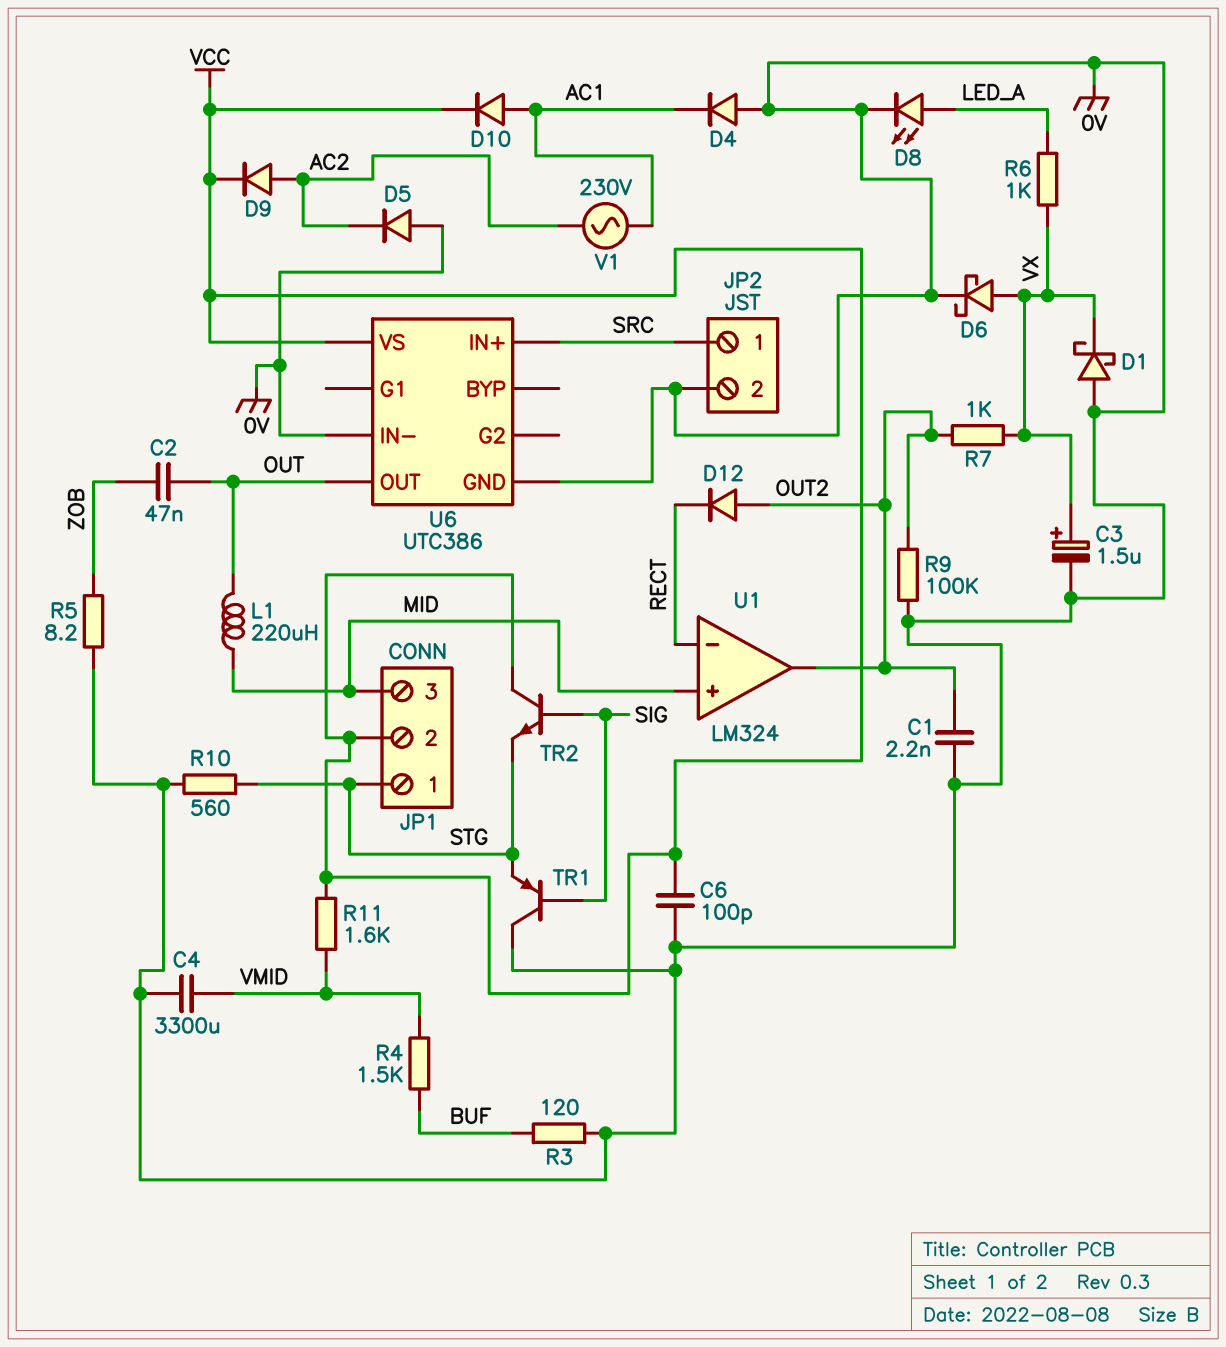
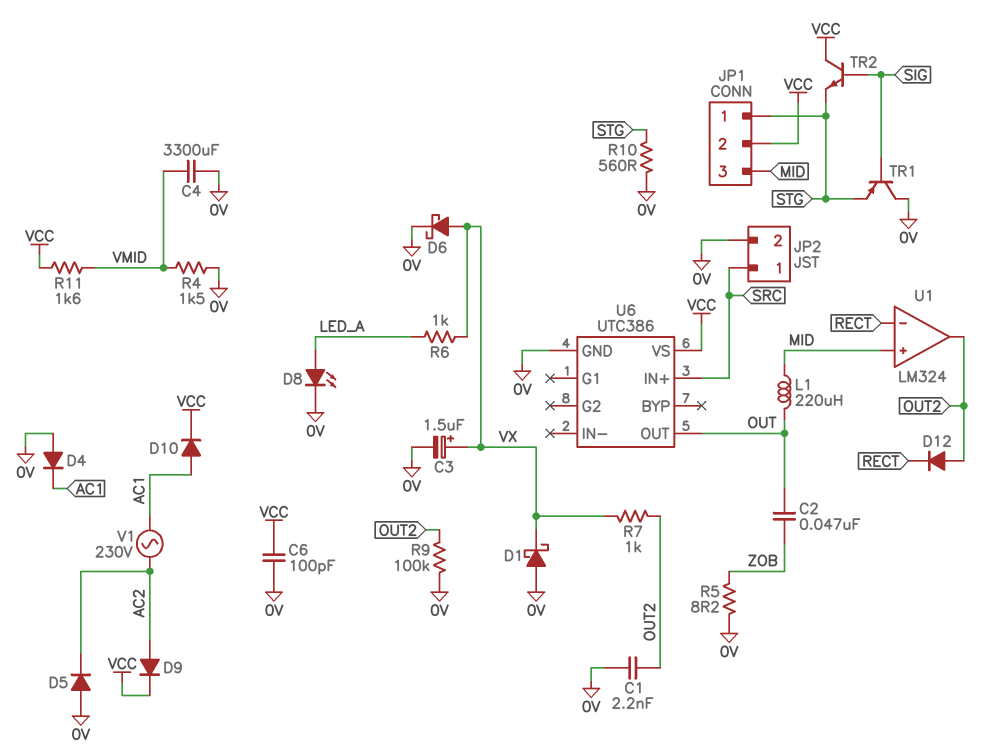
R3: 120 (0V, BUF) -> none
R4: 1.5k (BUF, VMID) -> 1.5k (0V, VMID)
U6 pin IN-: 0V -> none

